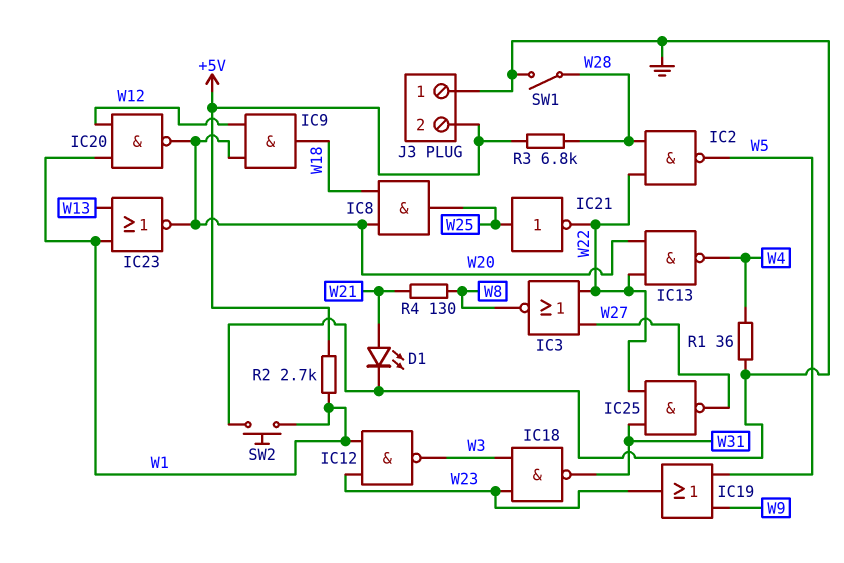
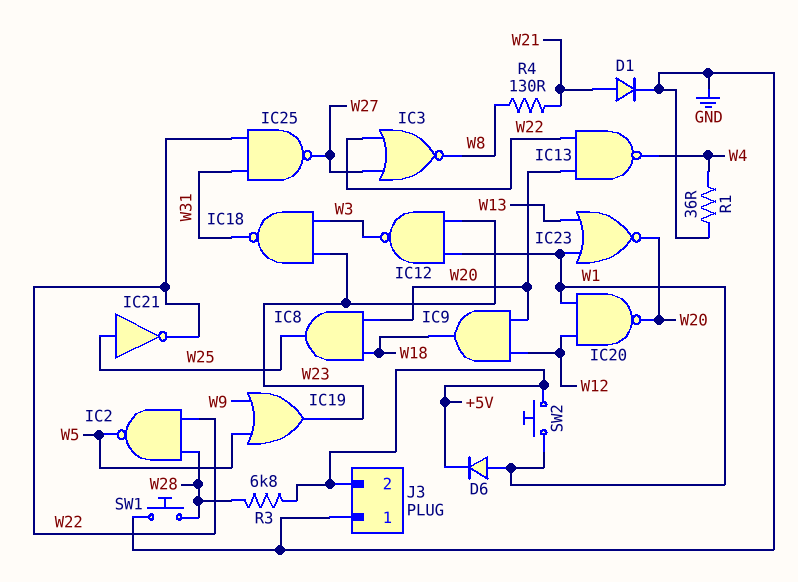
D1: LED (A W21, K GND) -> diode (A W21, K GND)
D6: none -> diode (A W1, K +5V)
R2: 2.7k (+5V, W1) -> none
SW1: switch (GND, W28) -> button (GND, W28)
SW2: button (GND, W1) -> button (+5V, W1)

